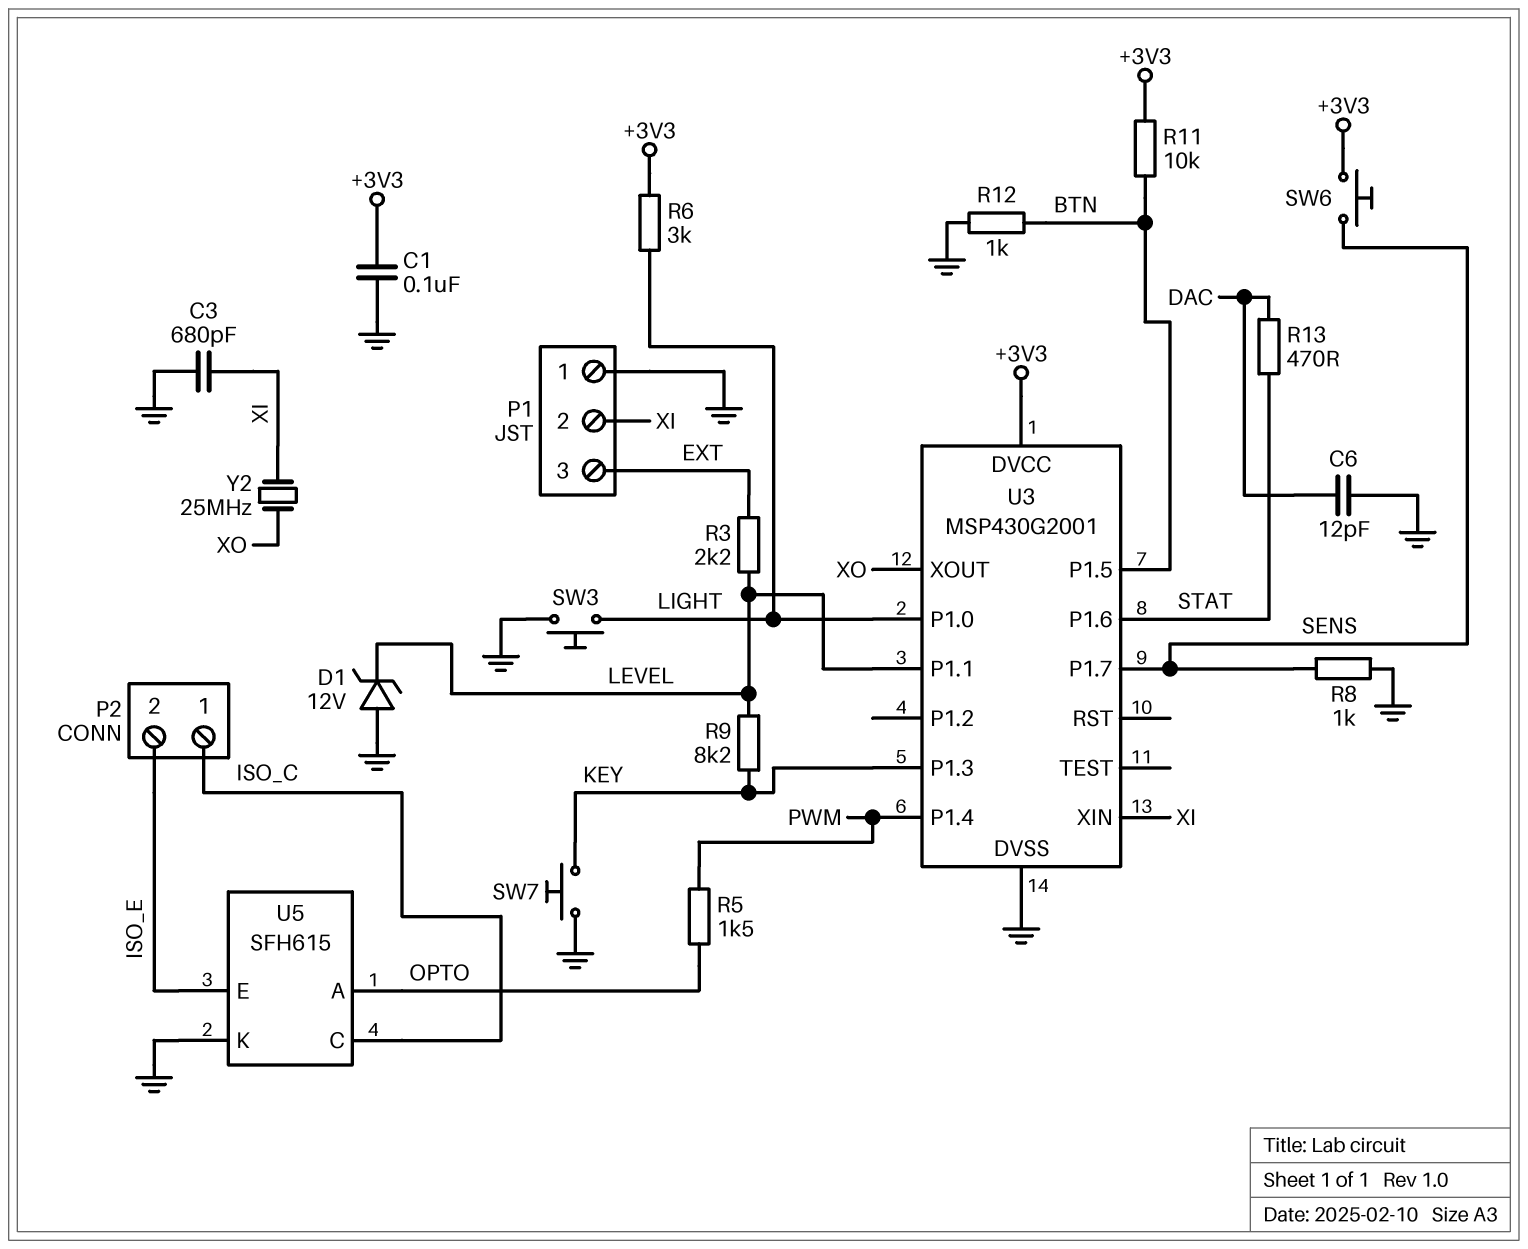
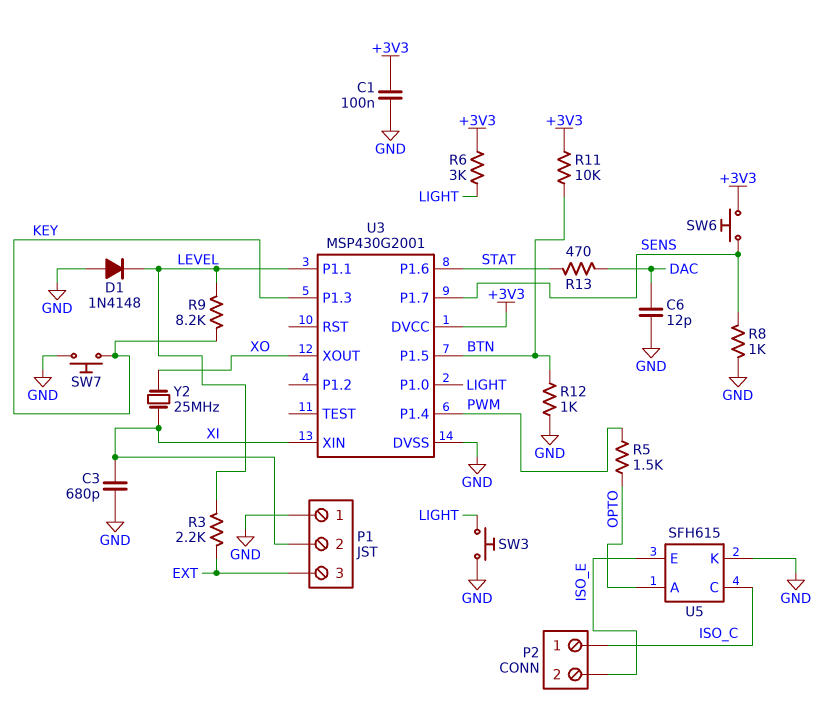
D1: zener 12V (A GND, K LEVEL) -> diode 1N4148 (A GND, K LEVEL)

